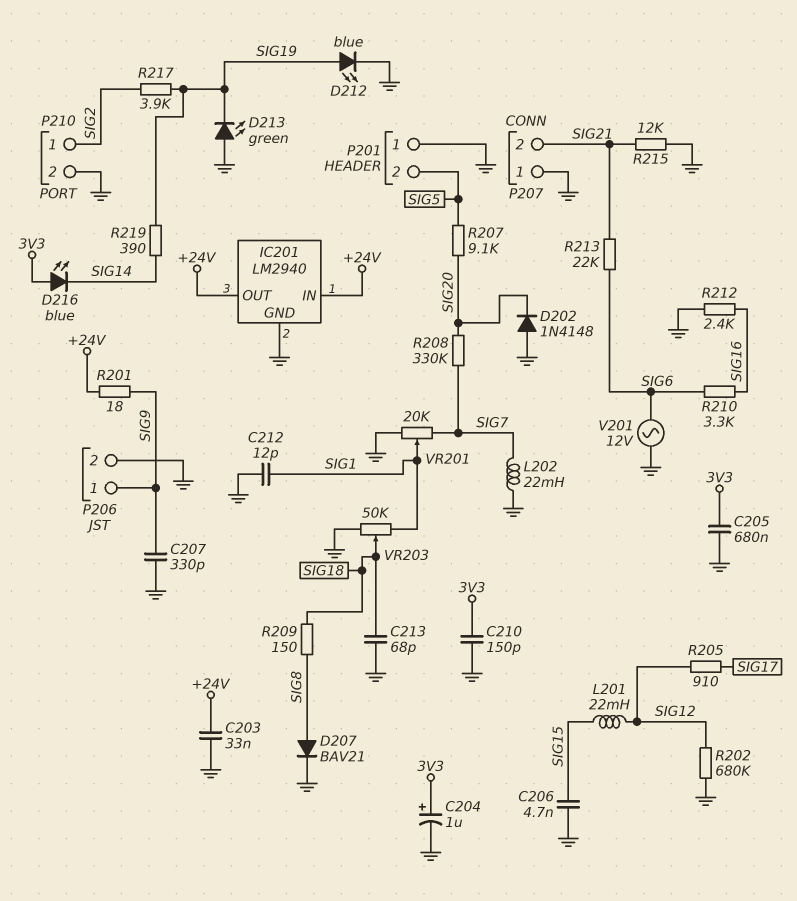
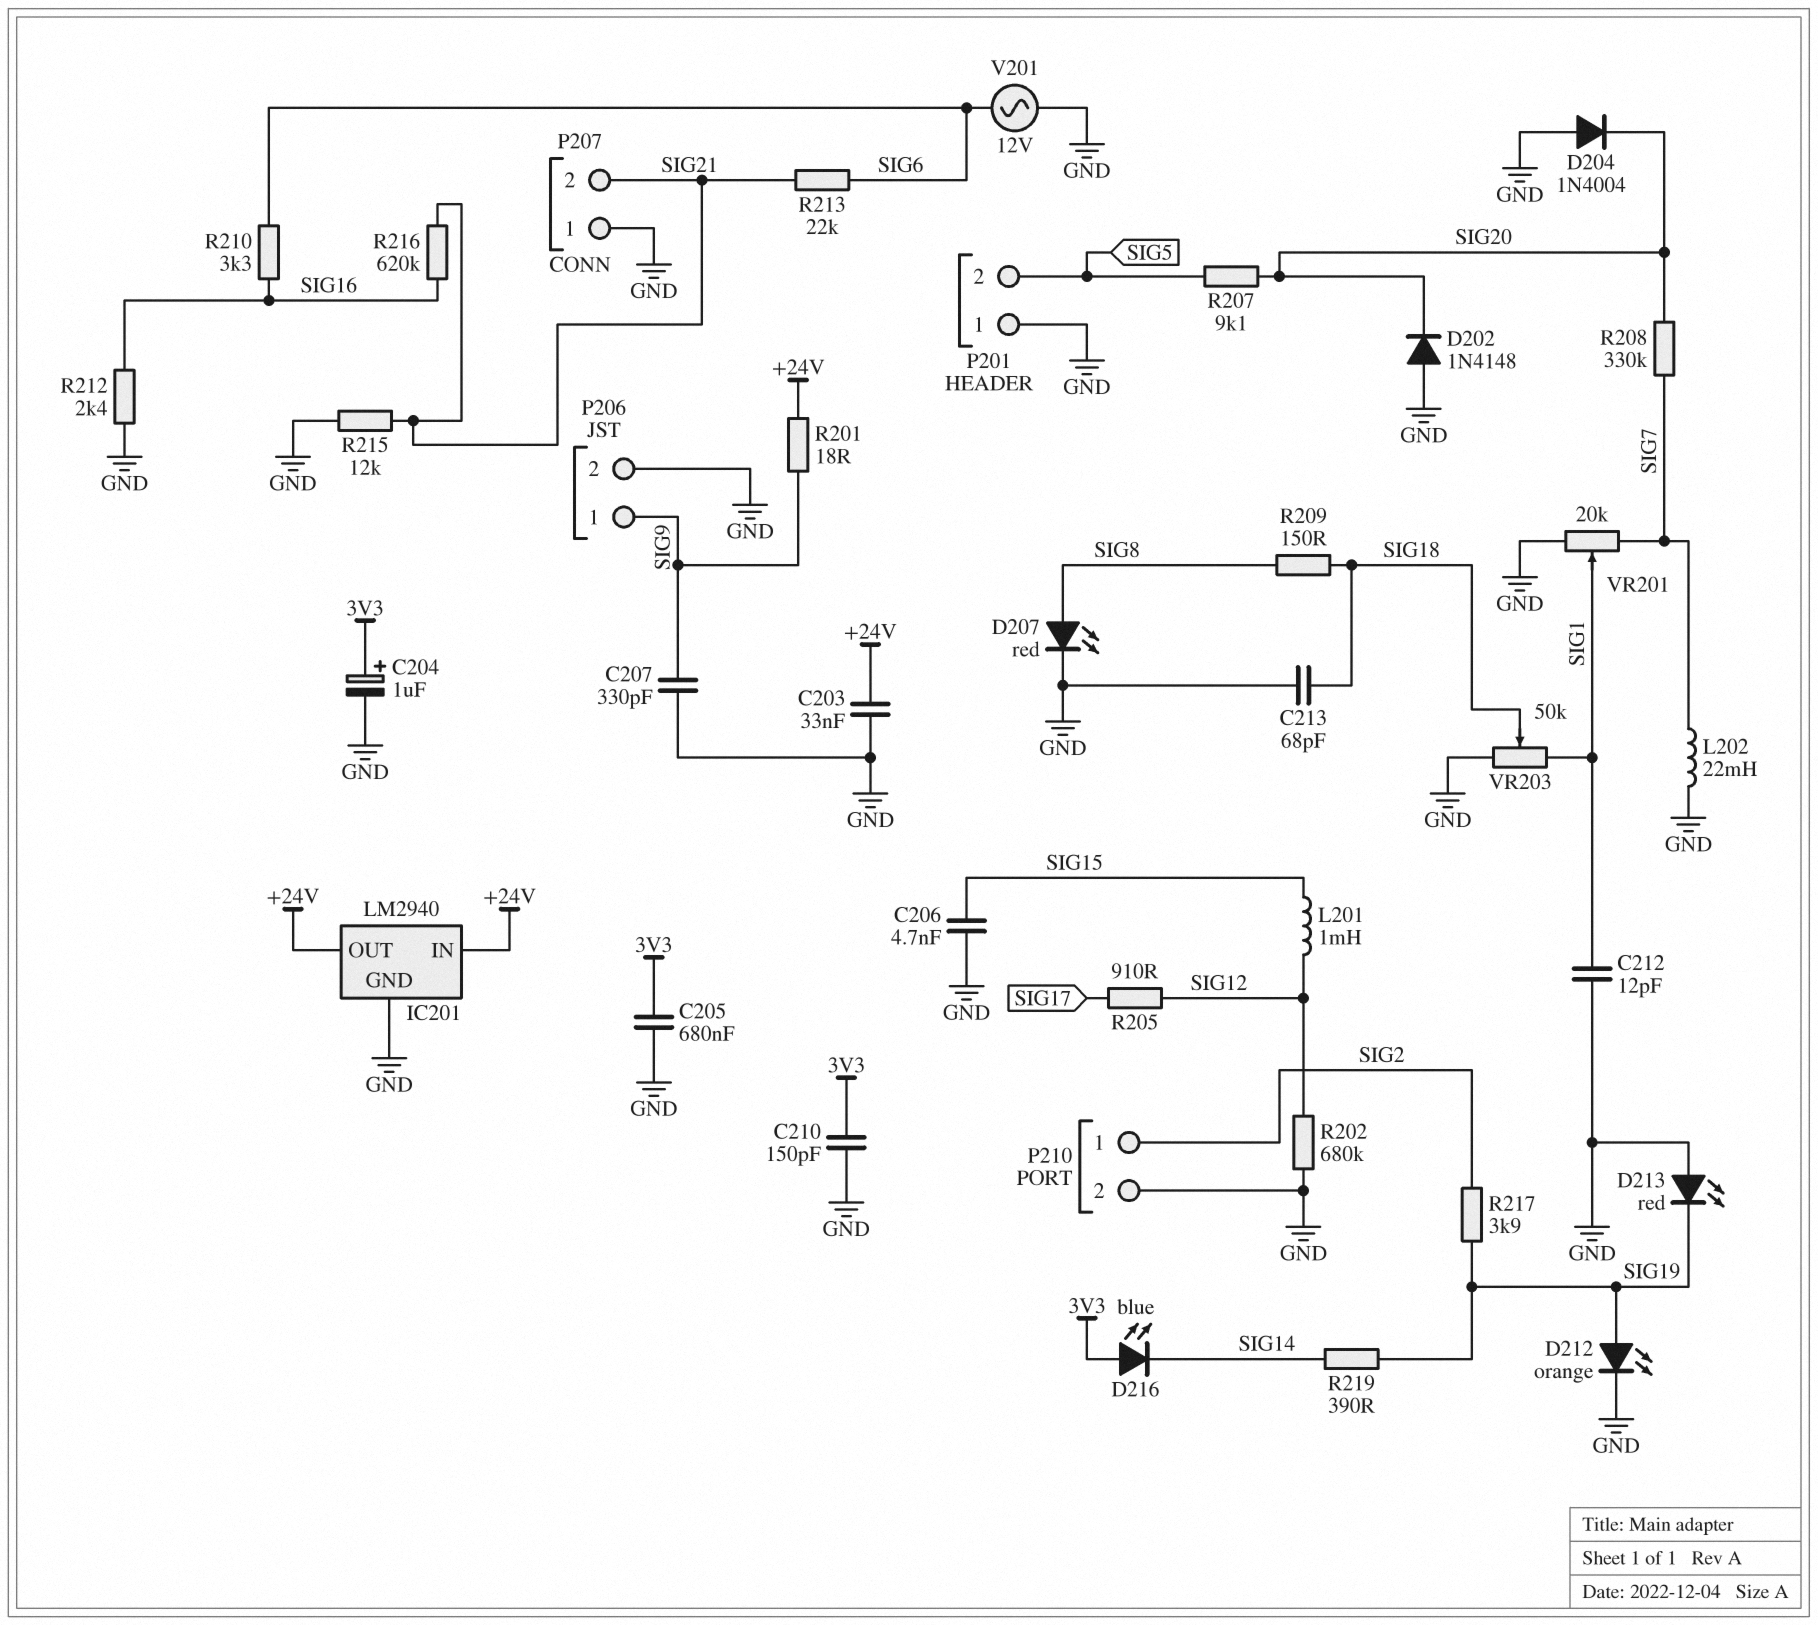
D204: none -> diode 1N4004 (A GND, K SIG20)
D207: diode BAV21 (A SIG8, K GND) -> LED red (A SIG8, K GND)
D212: LED blue (A SIG19, K GND) -> LED orange (A SIG19, K GND)
D213: LED green (A GND, K SIG19) -> LED red (A GND, K SIG19)
L201: 22mH (SIG12, SIG15) -> 1mH (SIG12, SIG15)
R216: none -> 620k (SIG16, SIG21)

